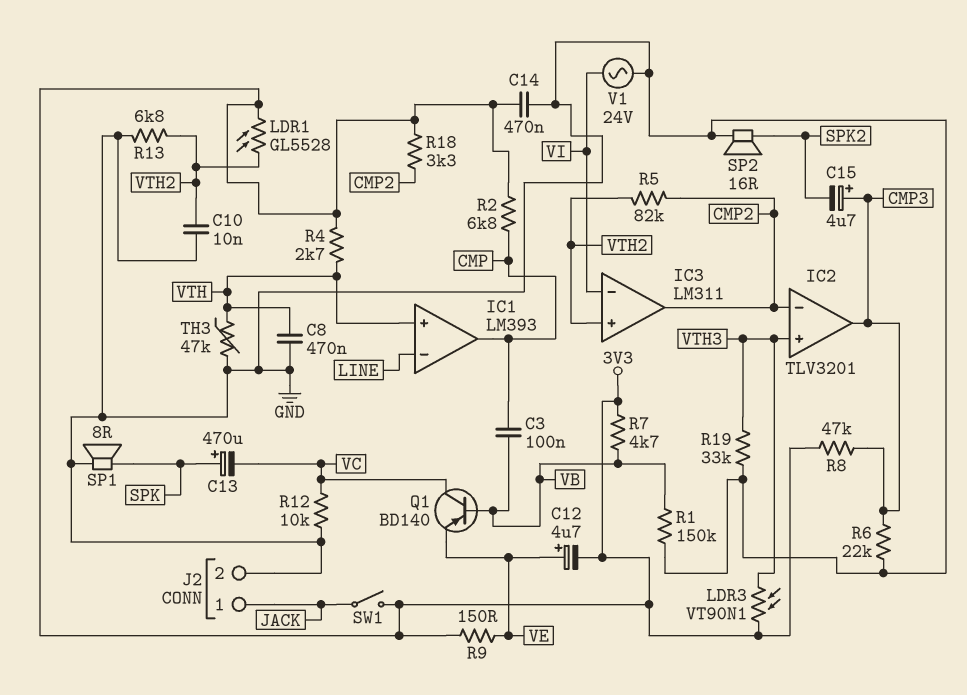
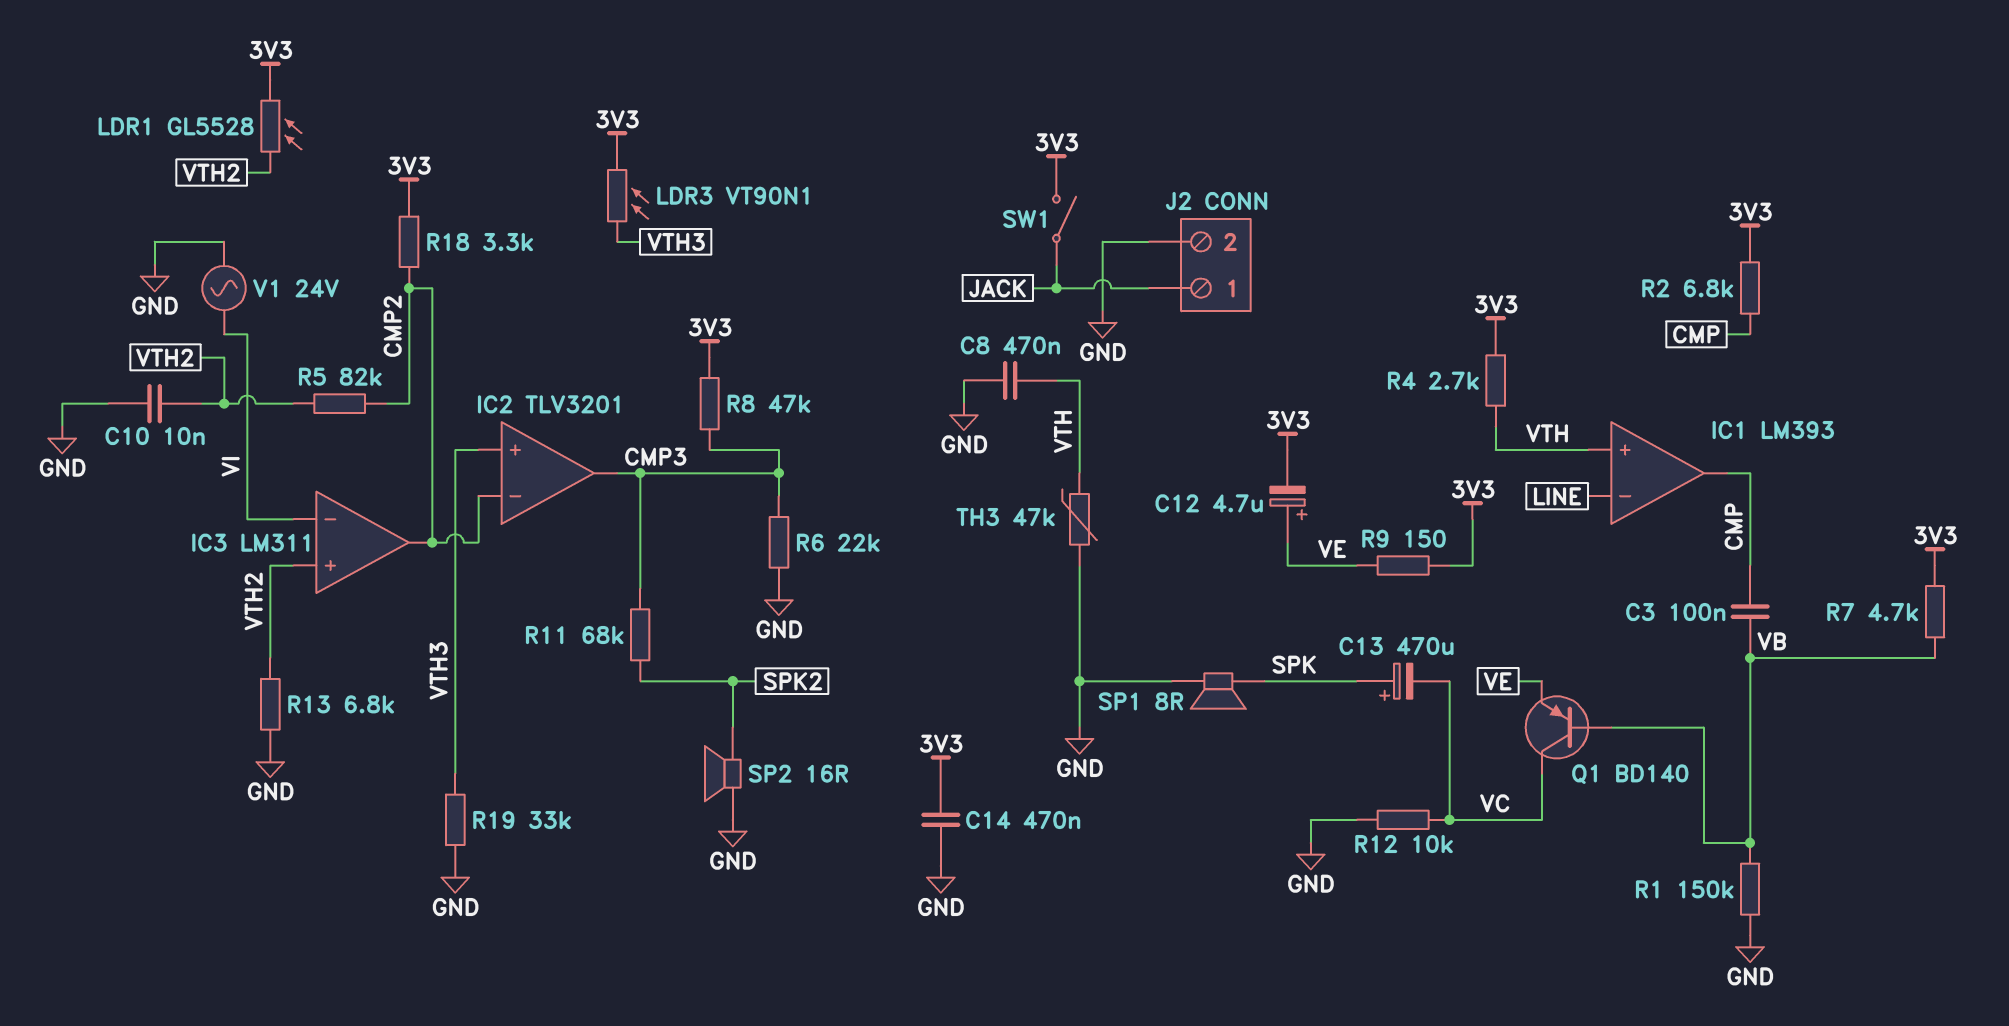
C15: 4.7uF (plus CMP3, minus SPK2) -> none
R11: none -> 68k (CMP3, SPK2)

